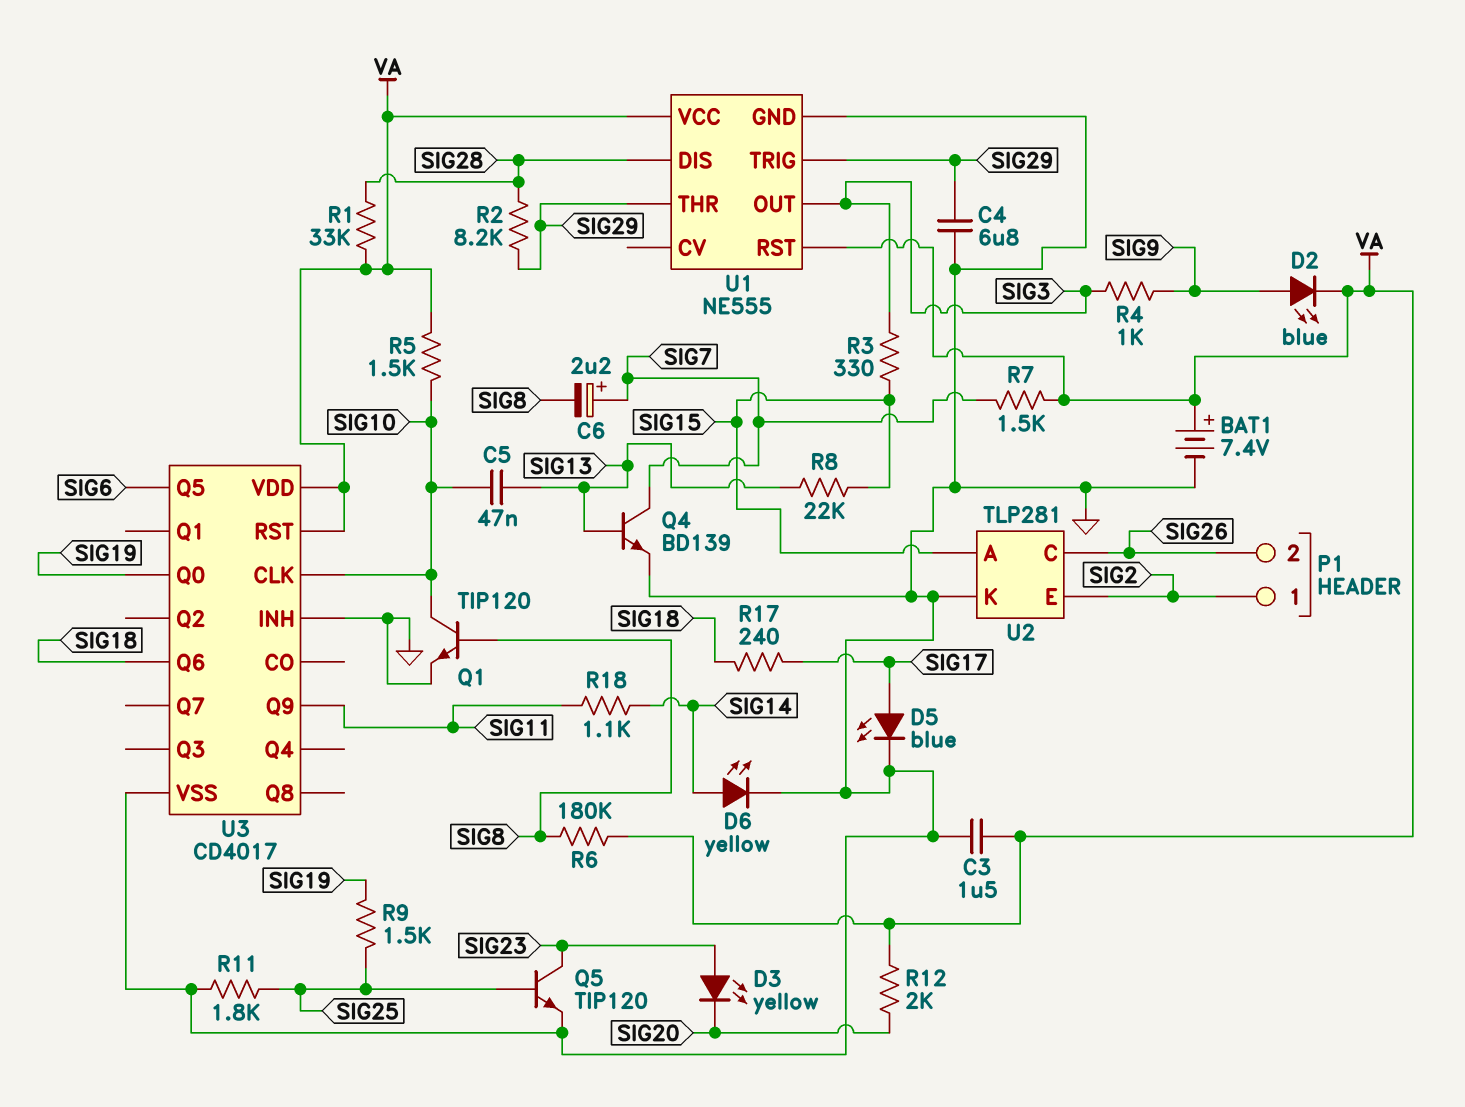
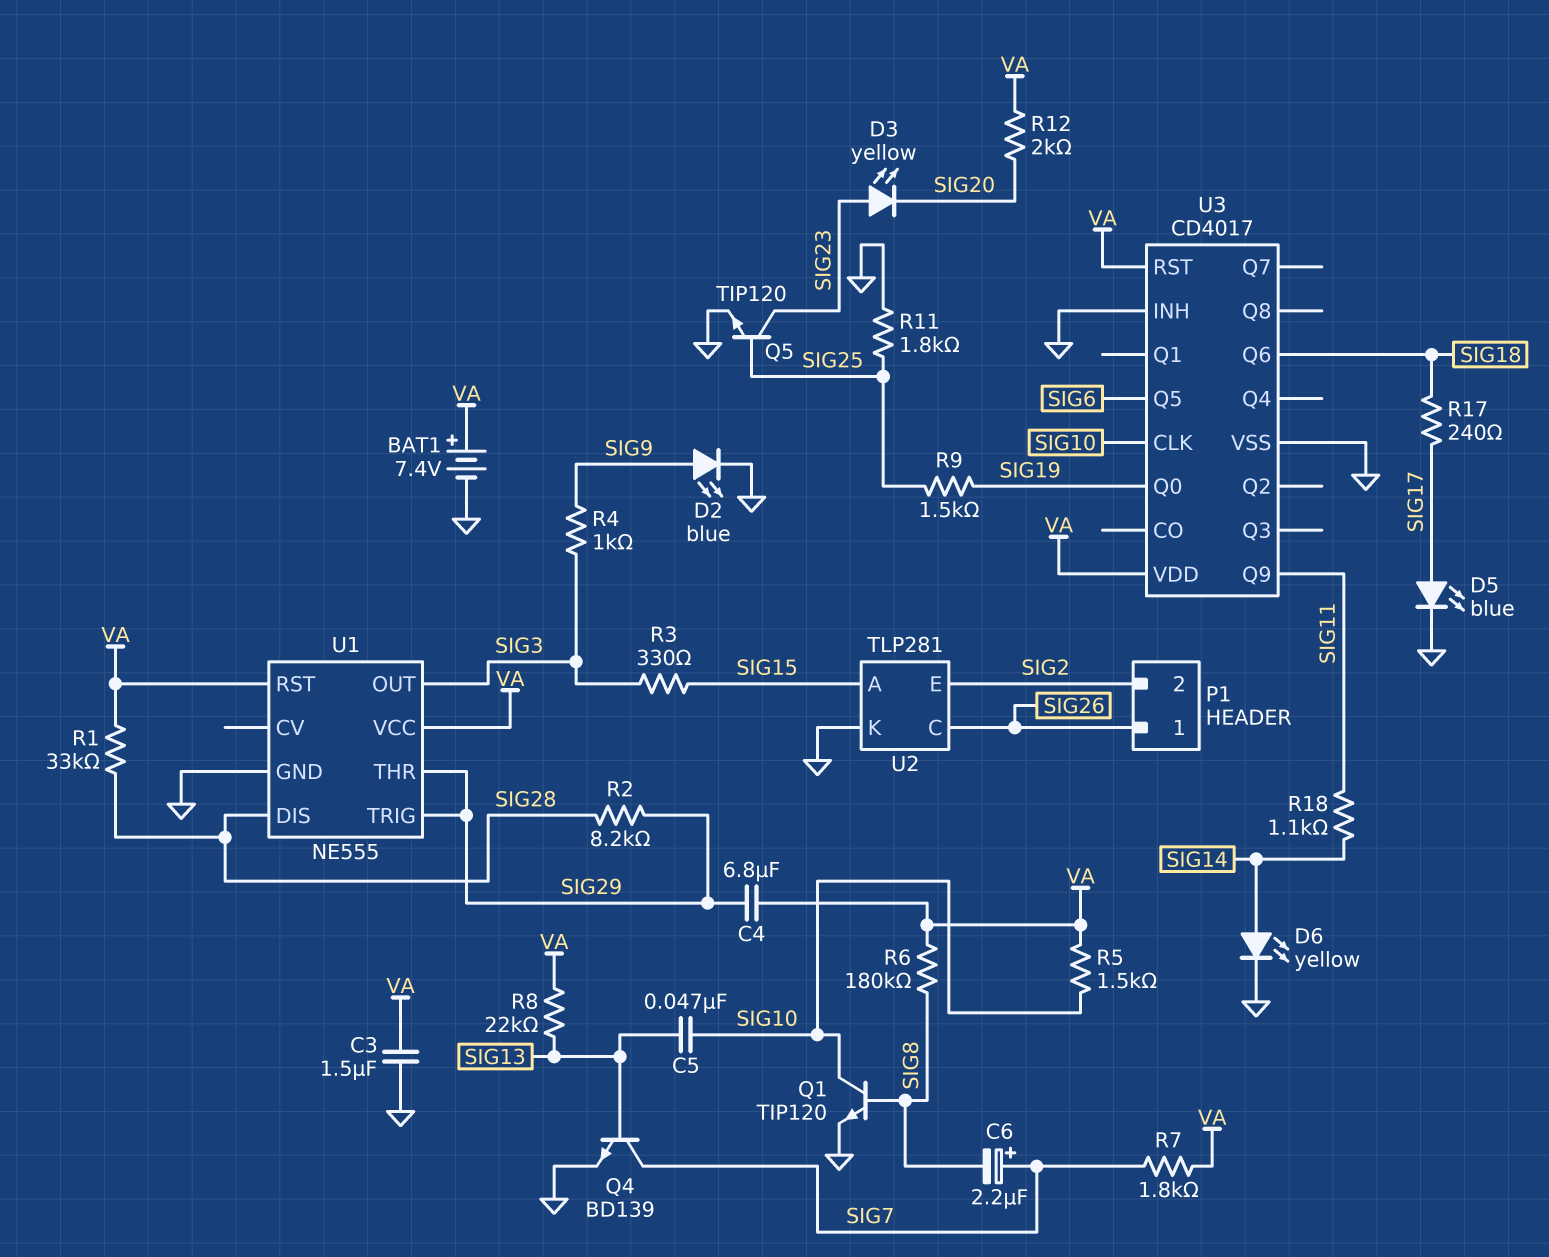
C4: 6.8uF (GND, SIG29) -> 6.8uF (SIG29, VA)
D2: LED blue (A SIG9, K VA) -> LED blue (A SIG9, K GND)
P1 pin 1: SIG2 -> SIG26
P1 pin 2: SIG26 -> SIG2
R7: 1.5k (SIG7, VA) -> 1.8k (SIG7, VA)
R8: 22k (SIG13, SIG15) -> 22k (SIG13, VA)

